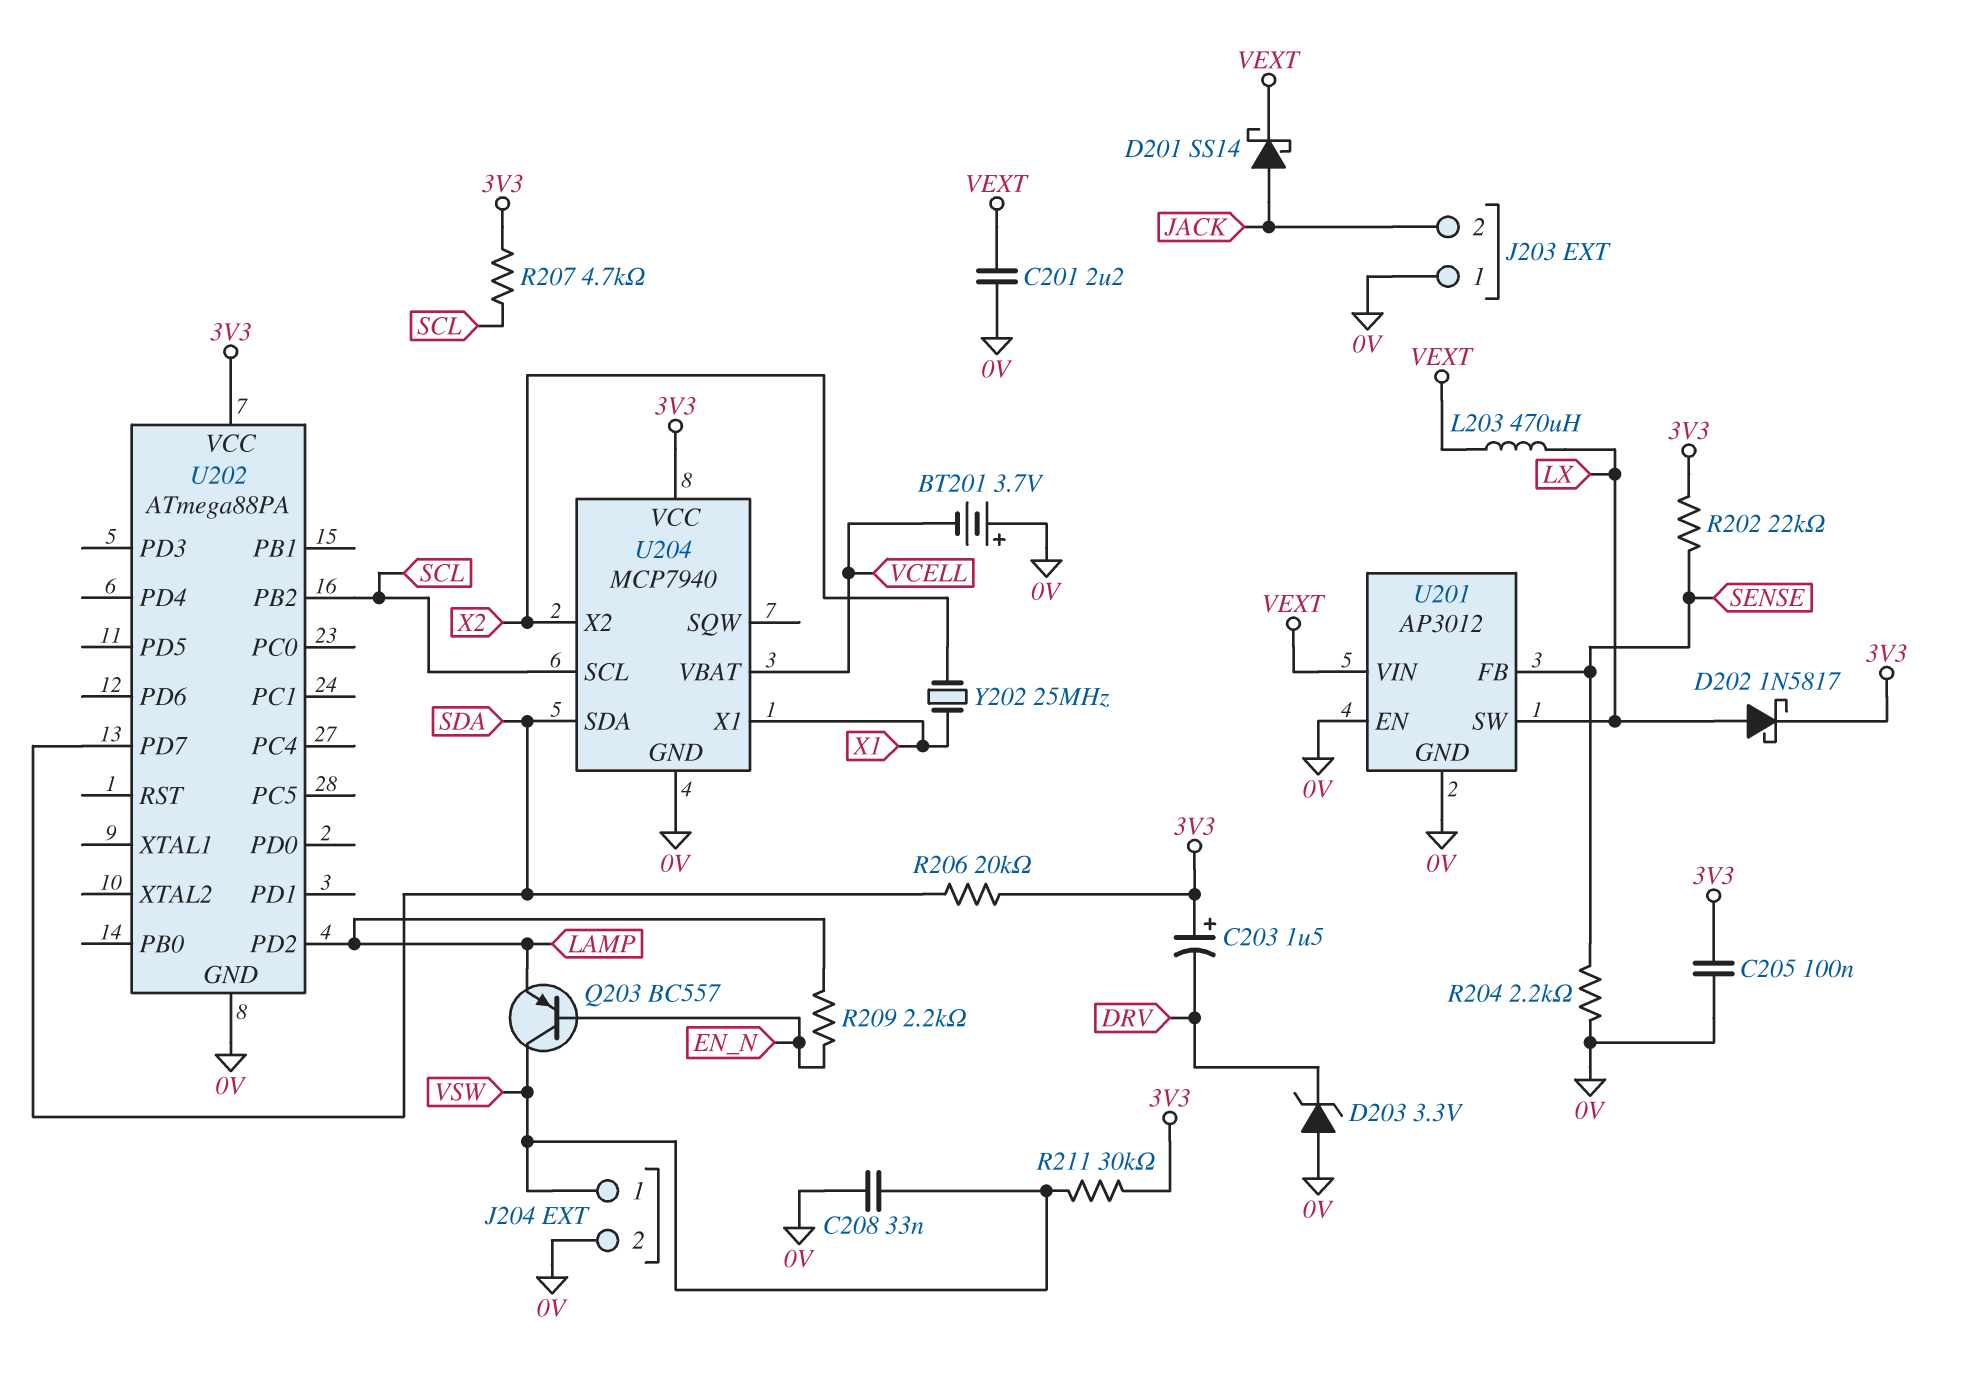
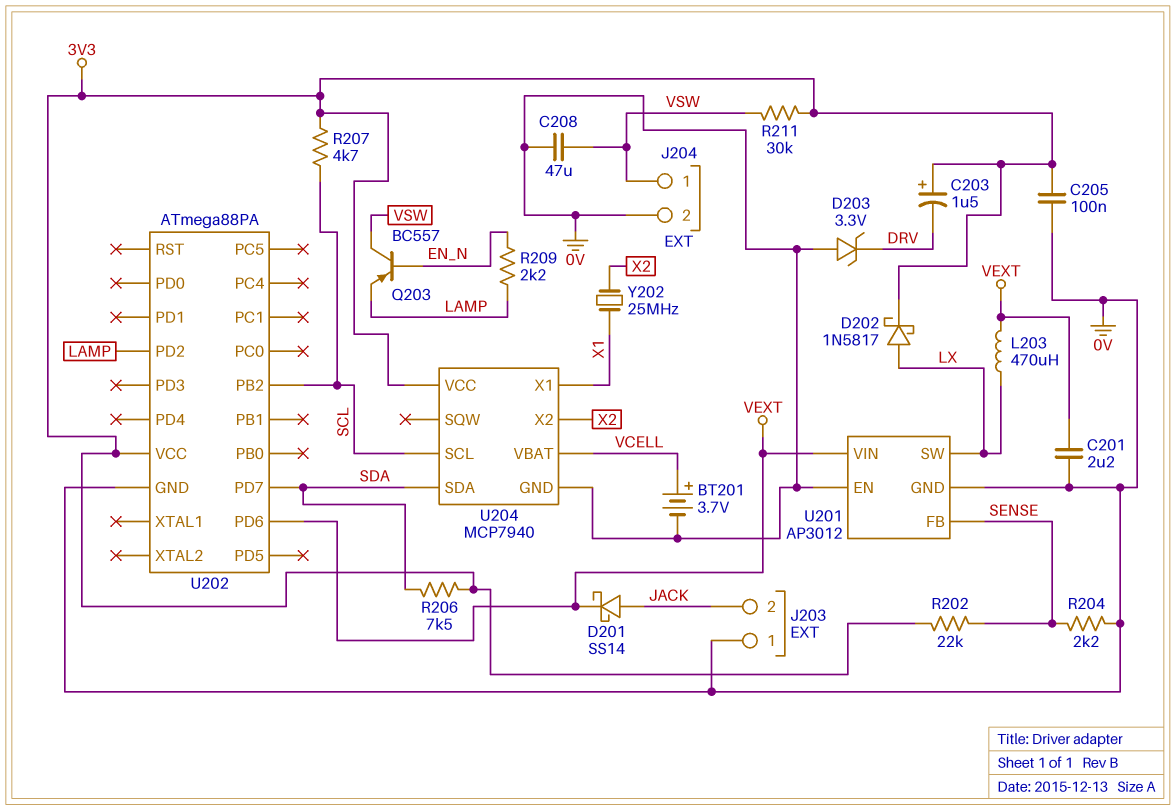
BT201: 3.7V (plus 0V, minus VCELL) -> 3.7V (plus VCELL, minus 0V)
C208: 33nF (0V, VSW) -> 47uF (0V, VSW)
R206: 20k (3V3, SDA) -> 7.5k (3V3, SDA)
U202 pin PD6: none -> VEXT

